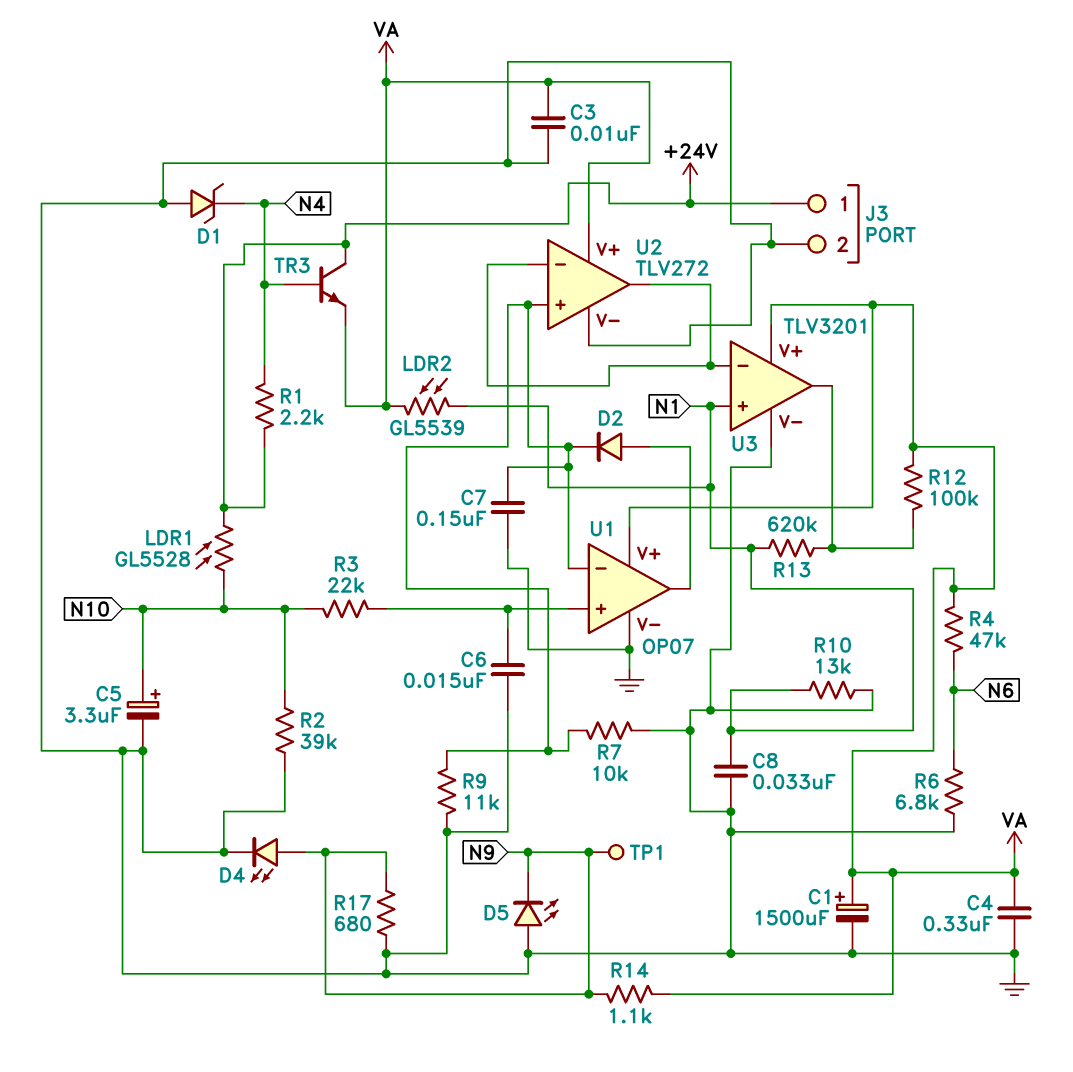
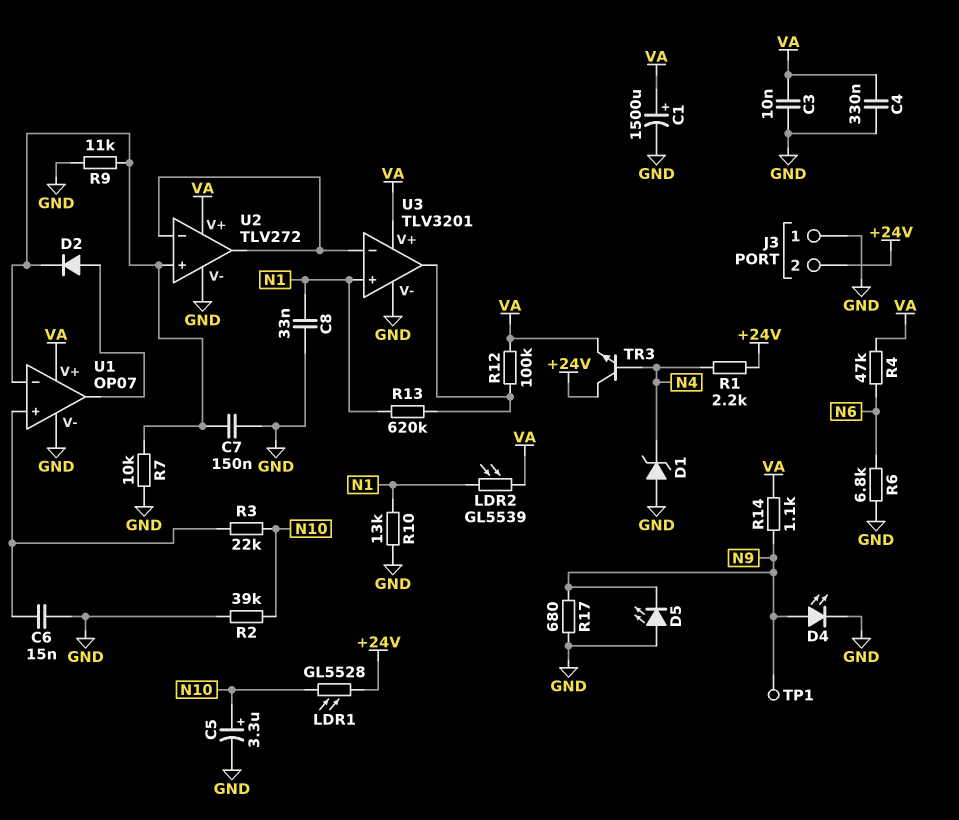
J3 pin 1: +24V -> GND
J3 pin 2: GND -> +24V

